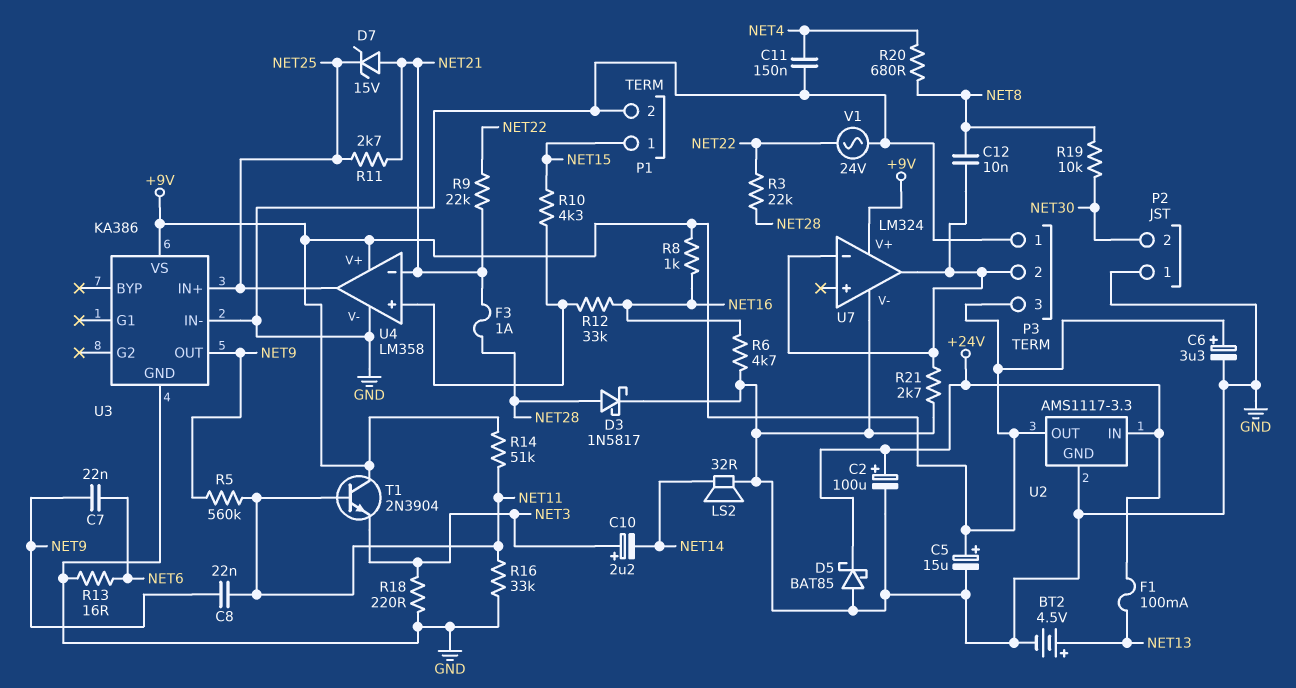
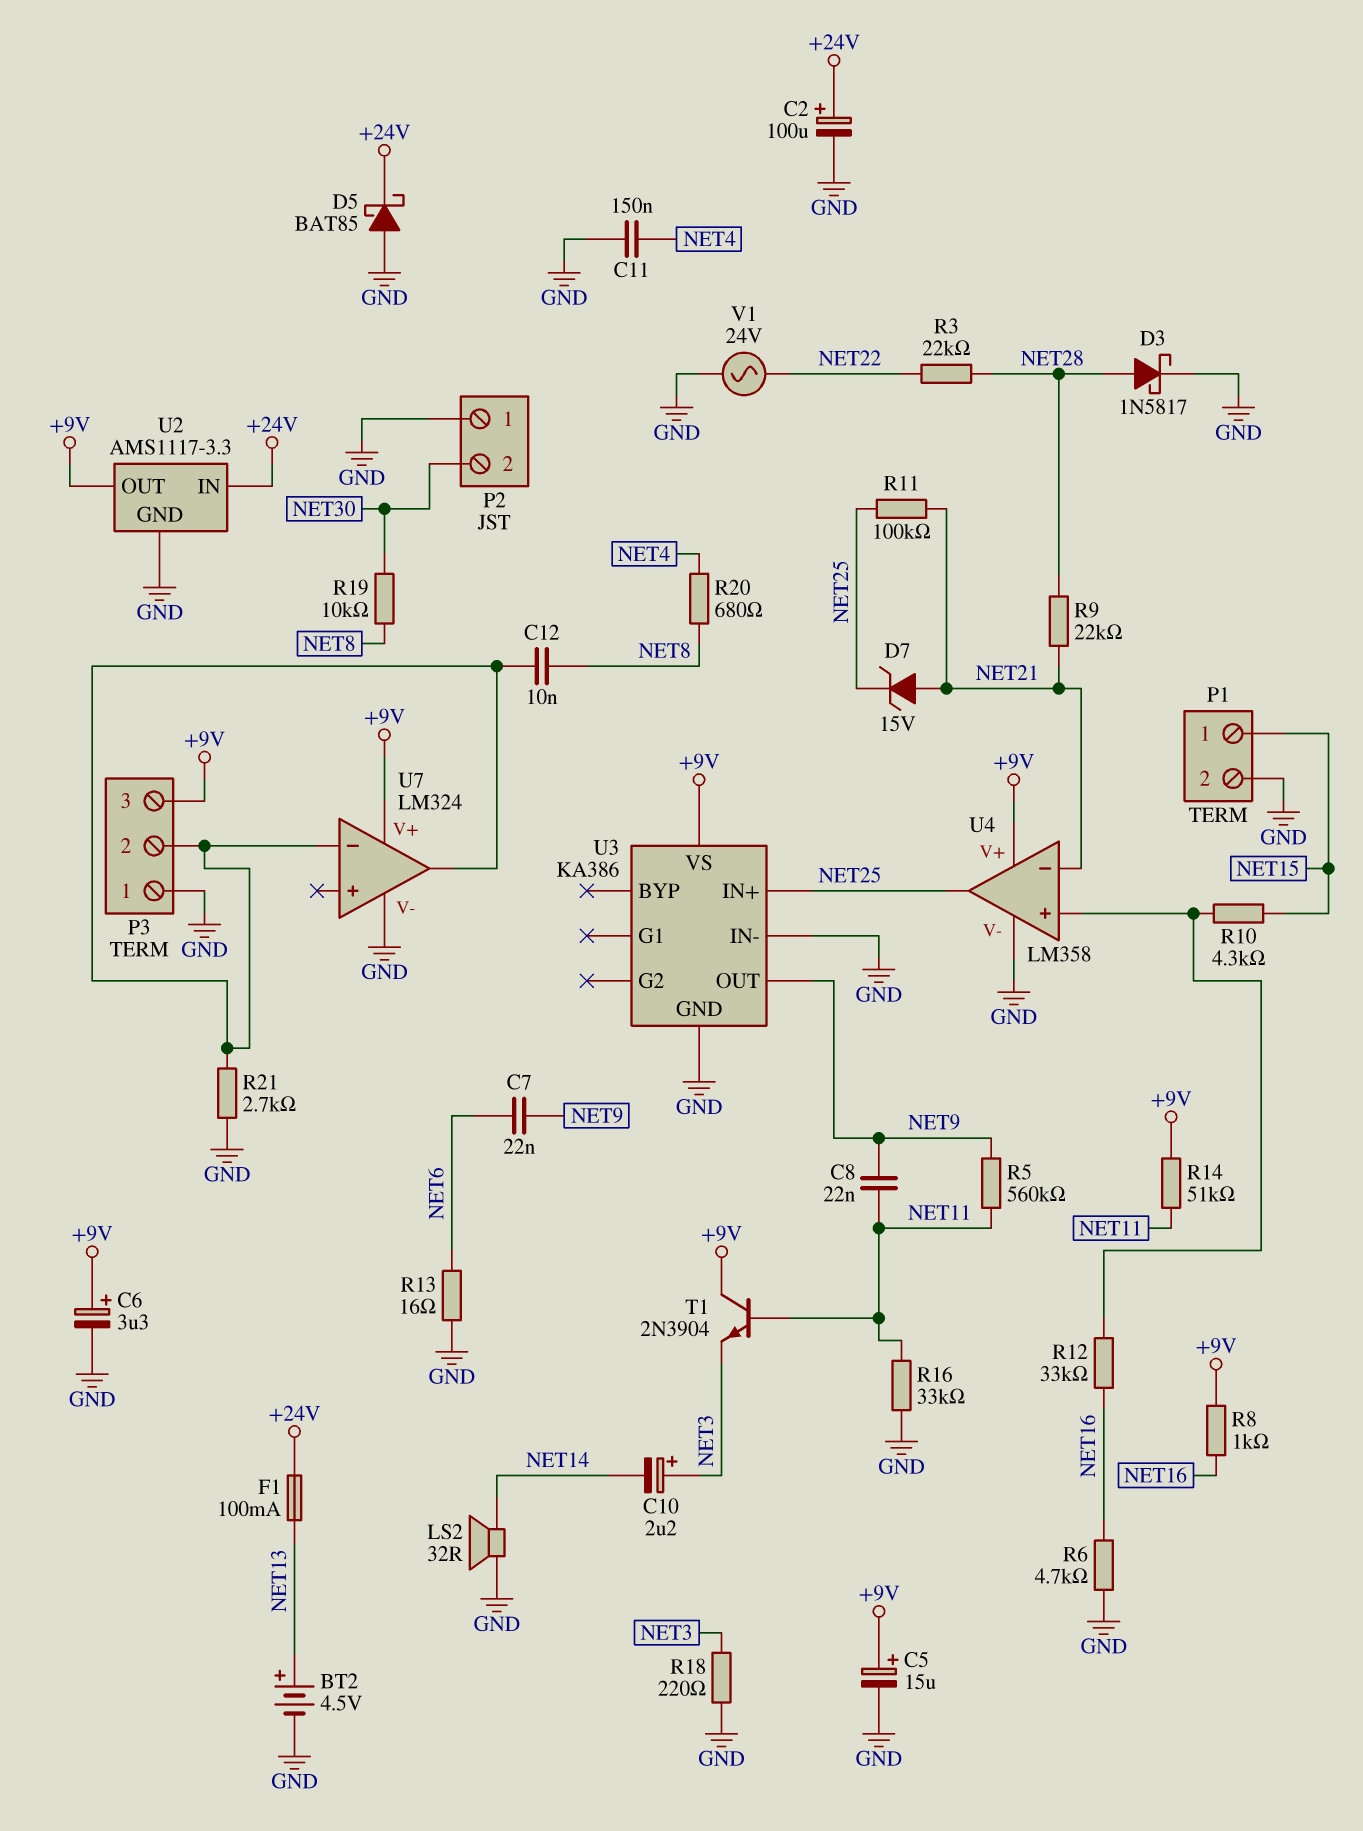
F3: 1A (NET21, NET28) -> none
R9: 22k (NET21, NET22) -> 22k (NET21, NET28)
R11: 2.7k (NET21, NET25) -> 100k (NET21, NET25)

